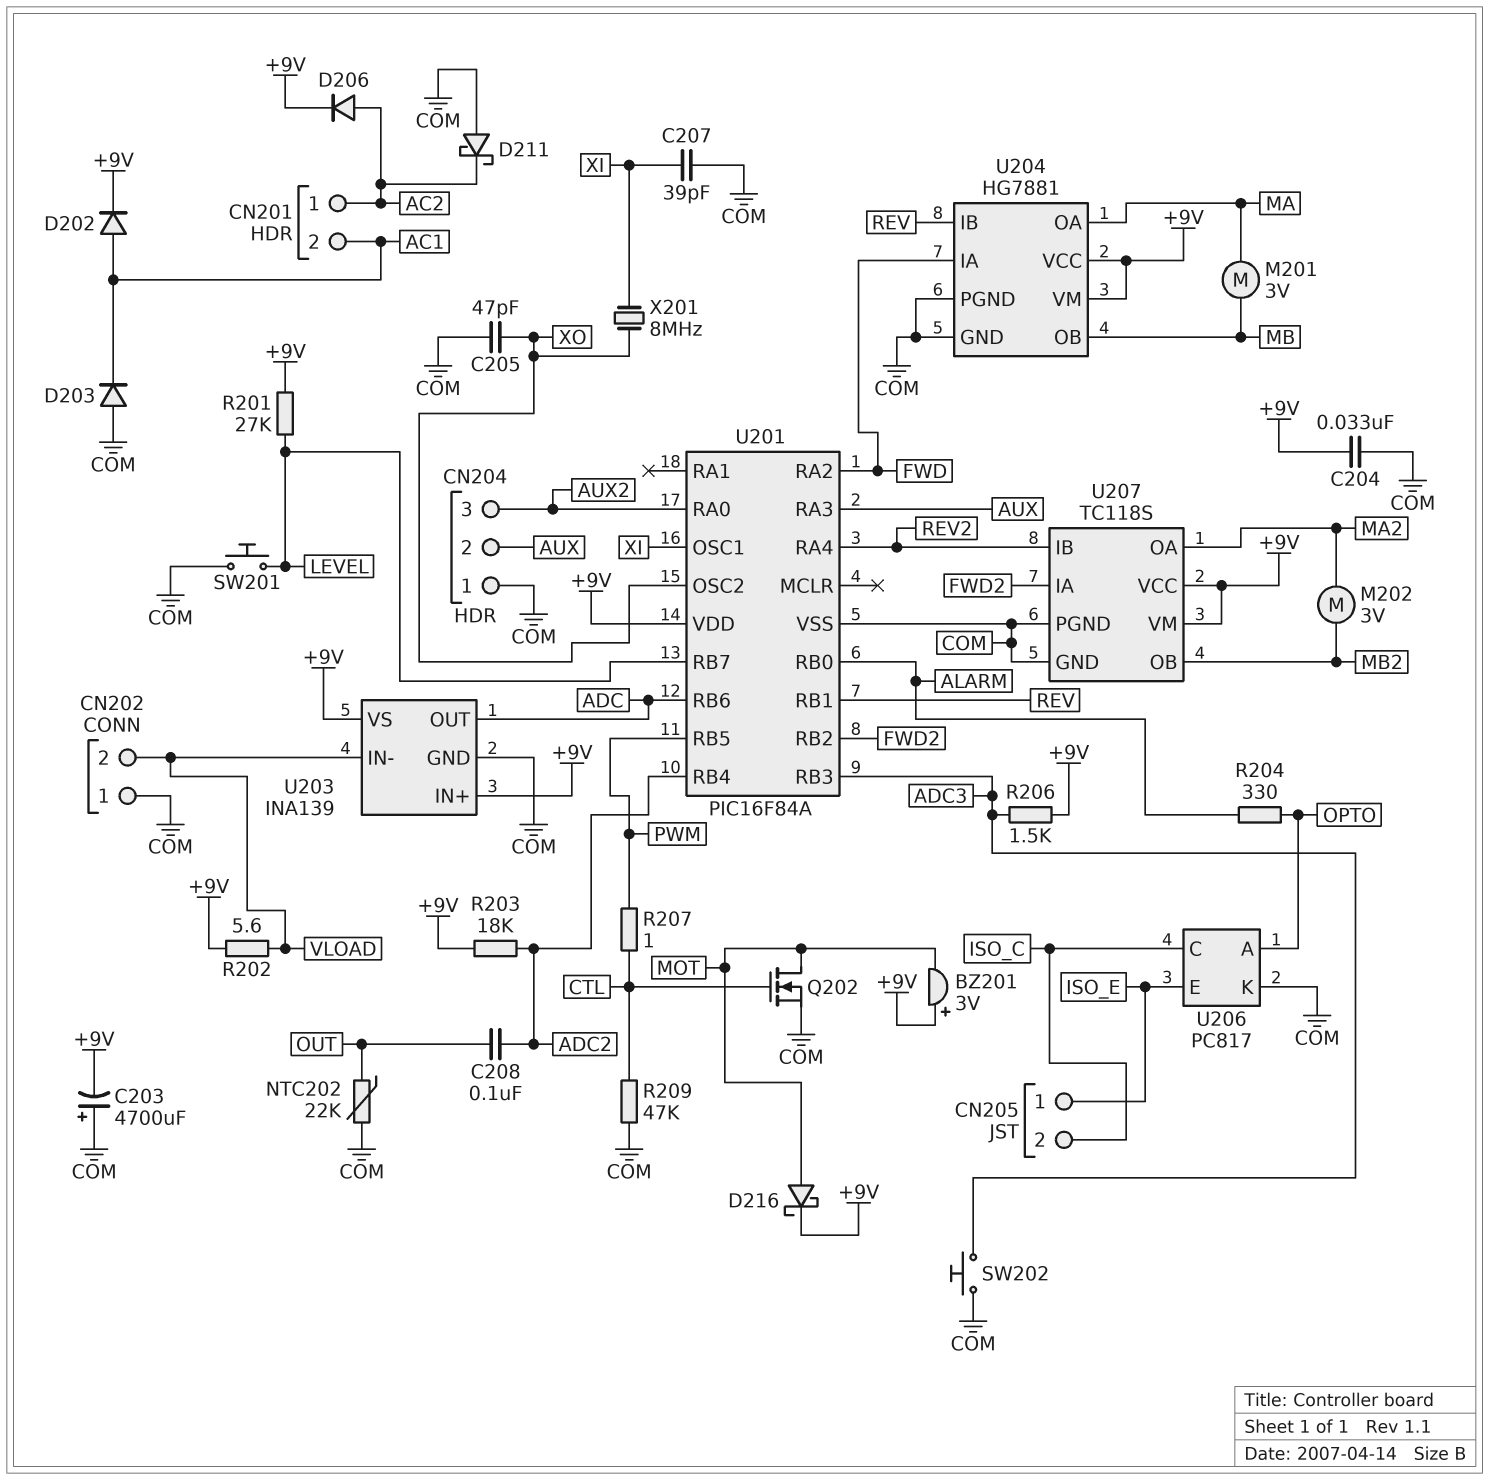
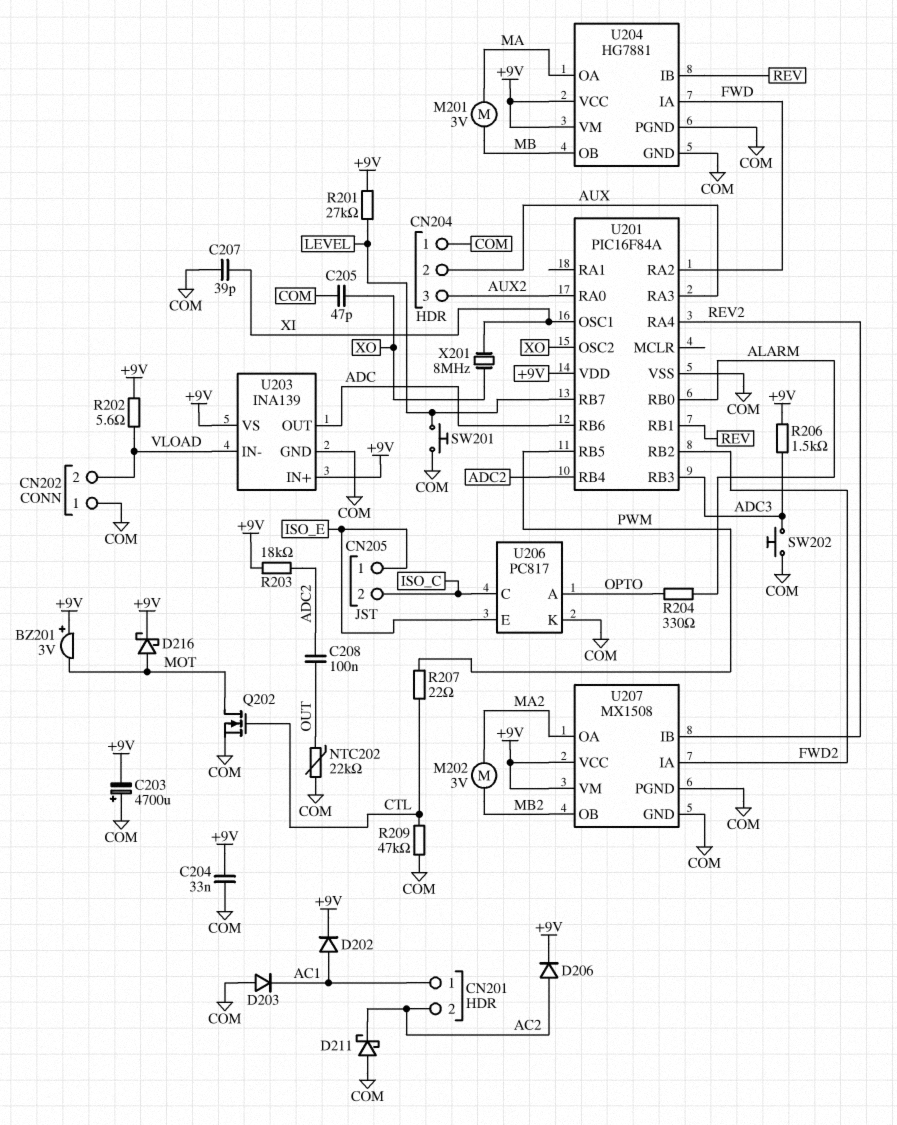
CN201 pin 1: AC2 -> AC1
CN201 pin 2: AC1 -> AC2
R207: 1 (CTL, PWM) -> 22 (CTL, PWM)
U207: TC118S -> MX1508

